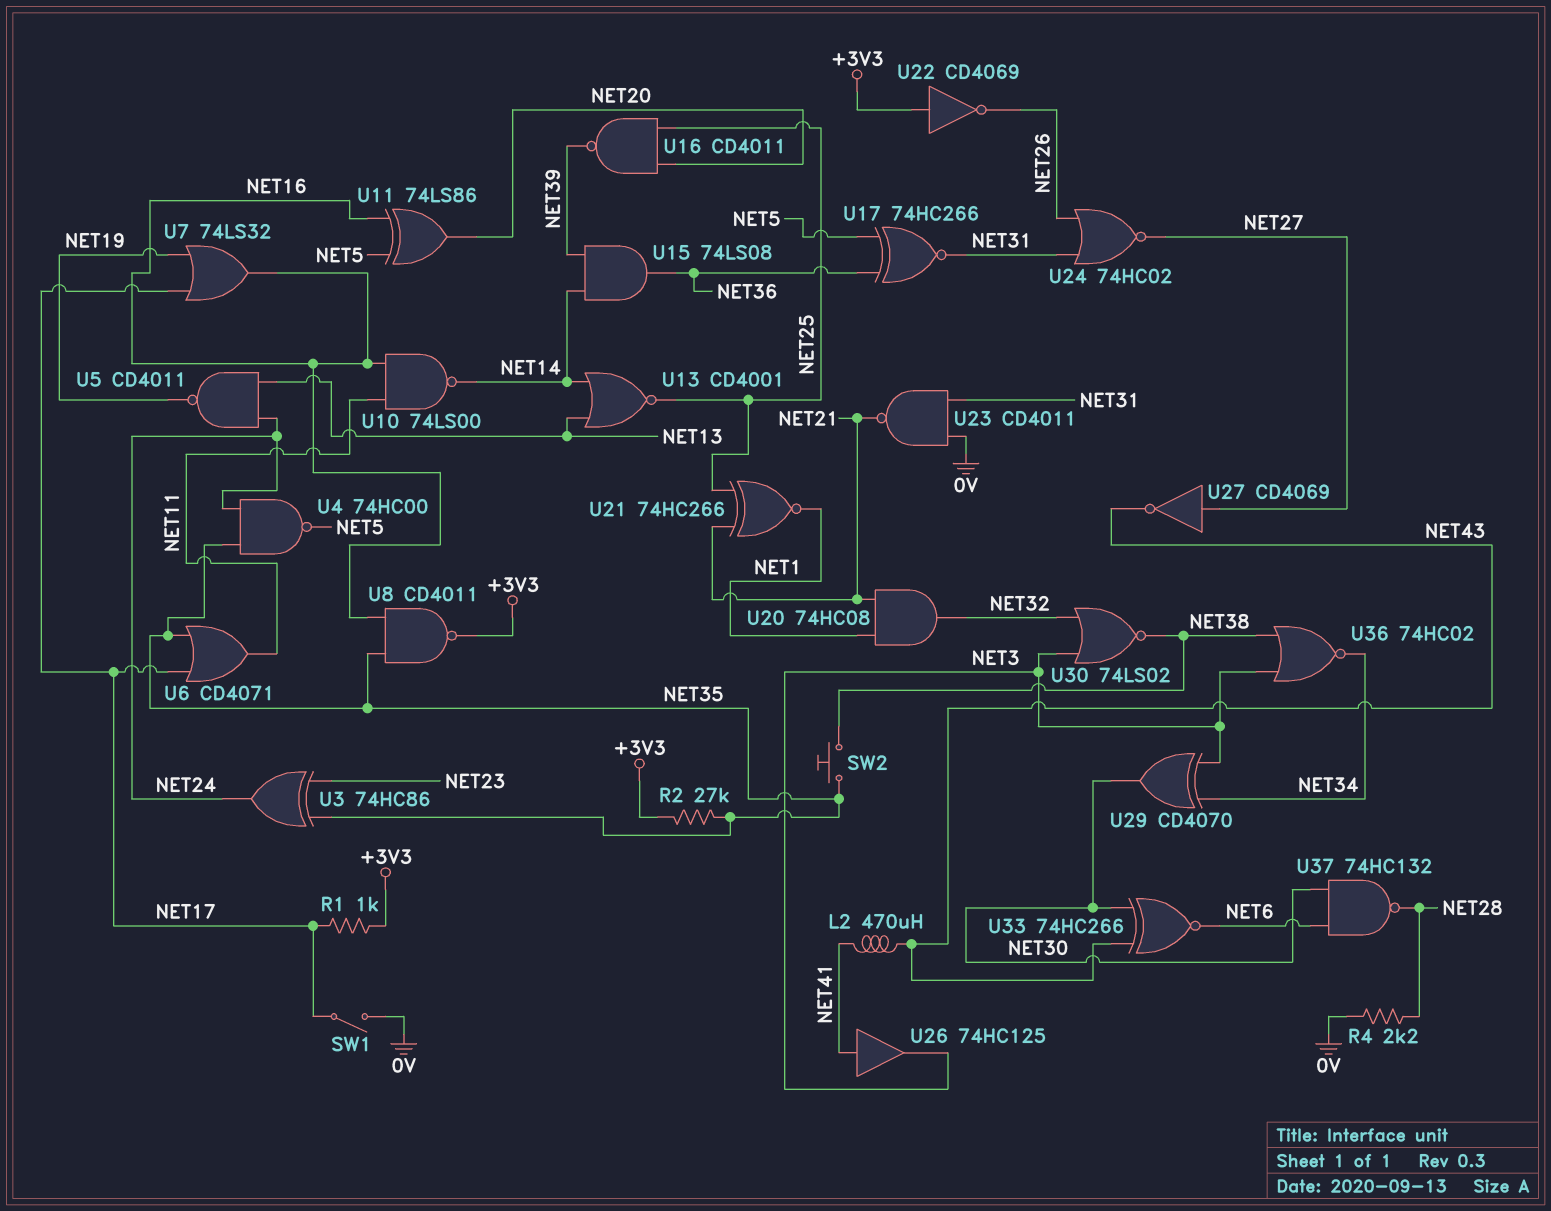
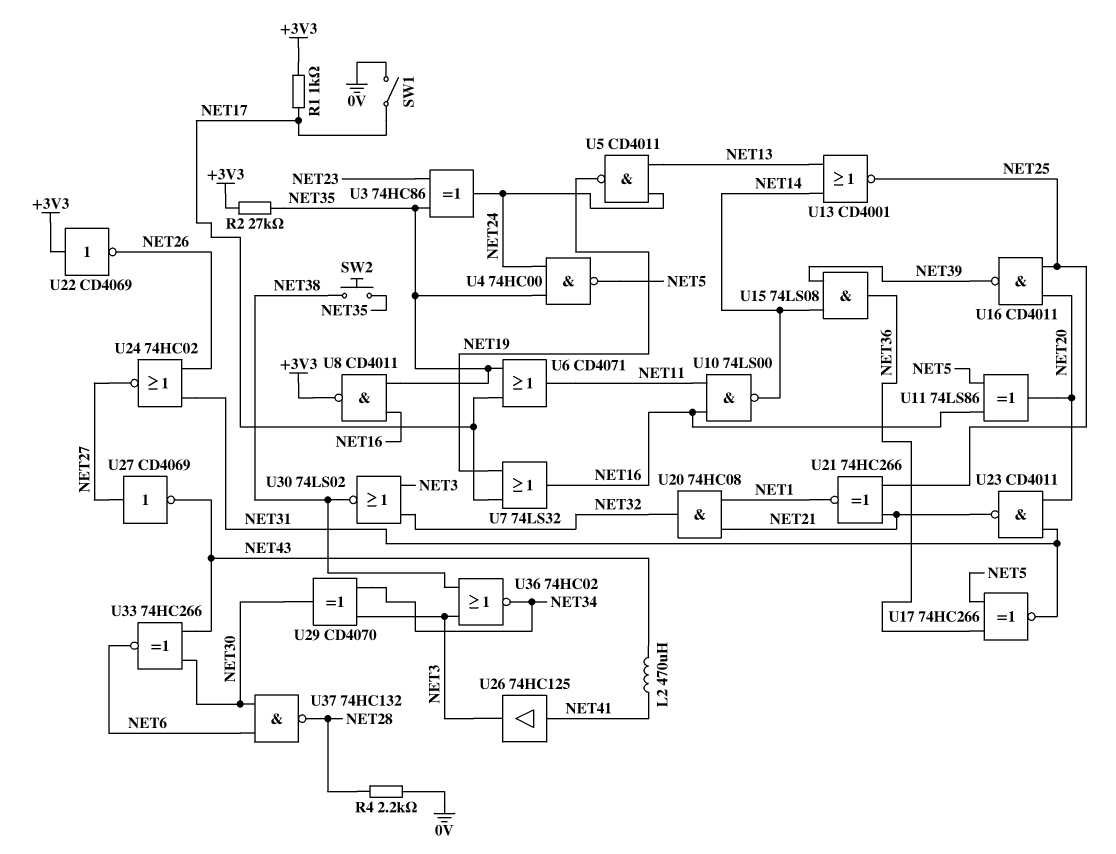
U23: NAND CD4011 (in 0V, in NET31, out NET21) -> NAND CD4011 (in NET20, in NET31, out NET21)

